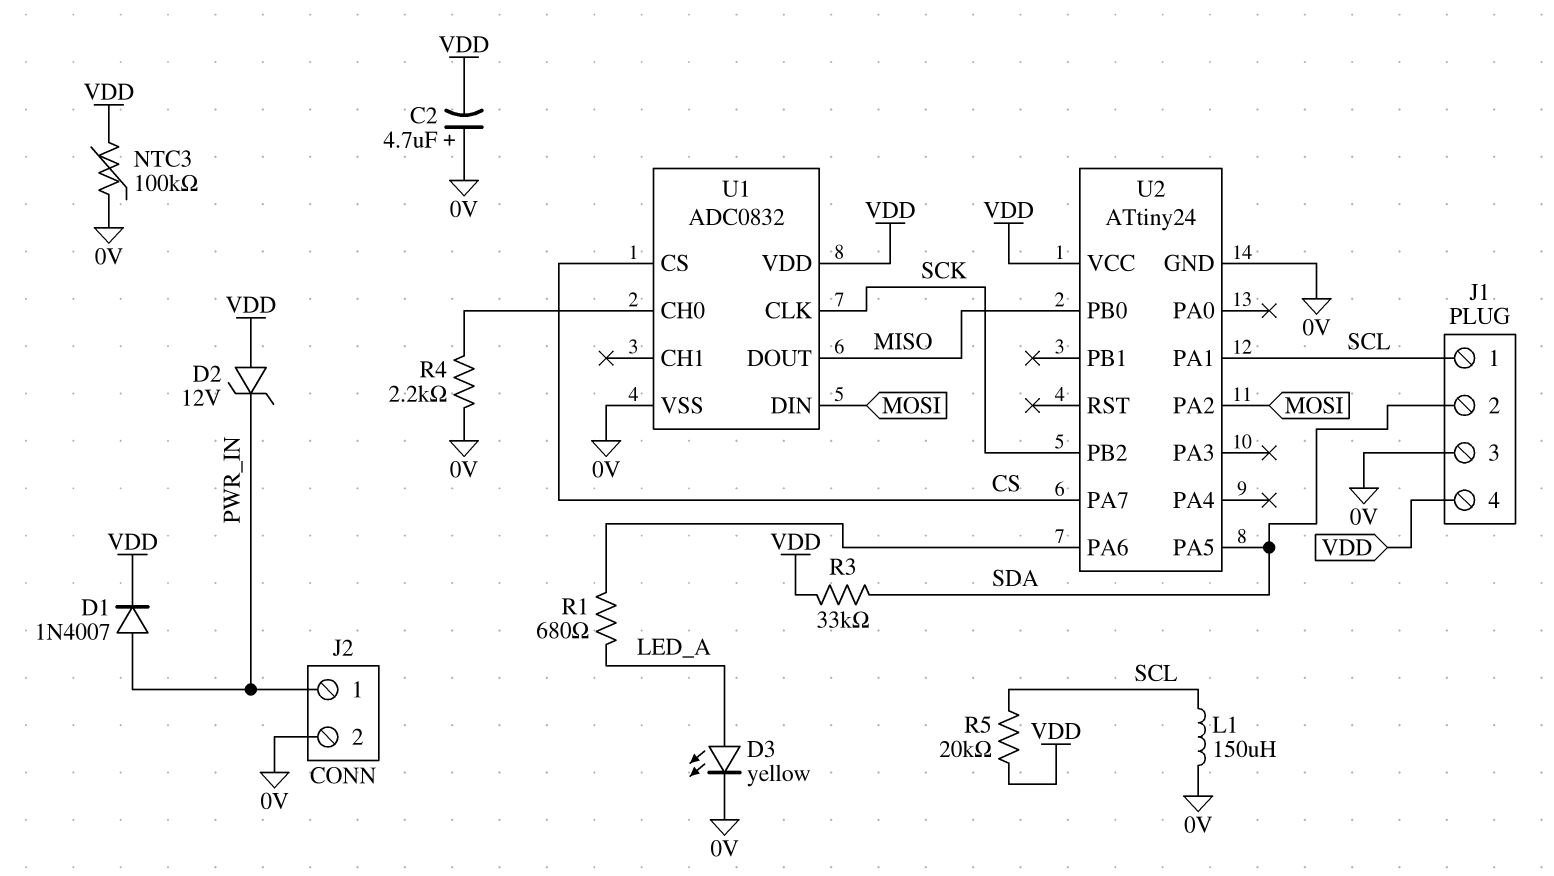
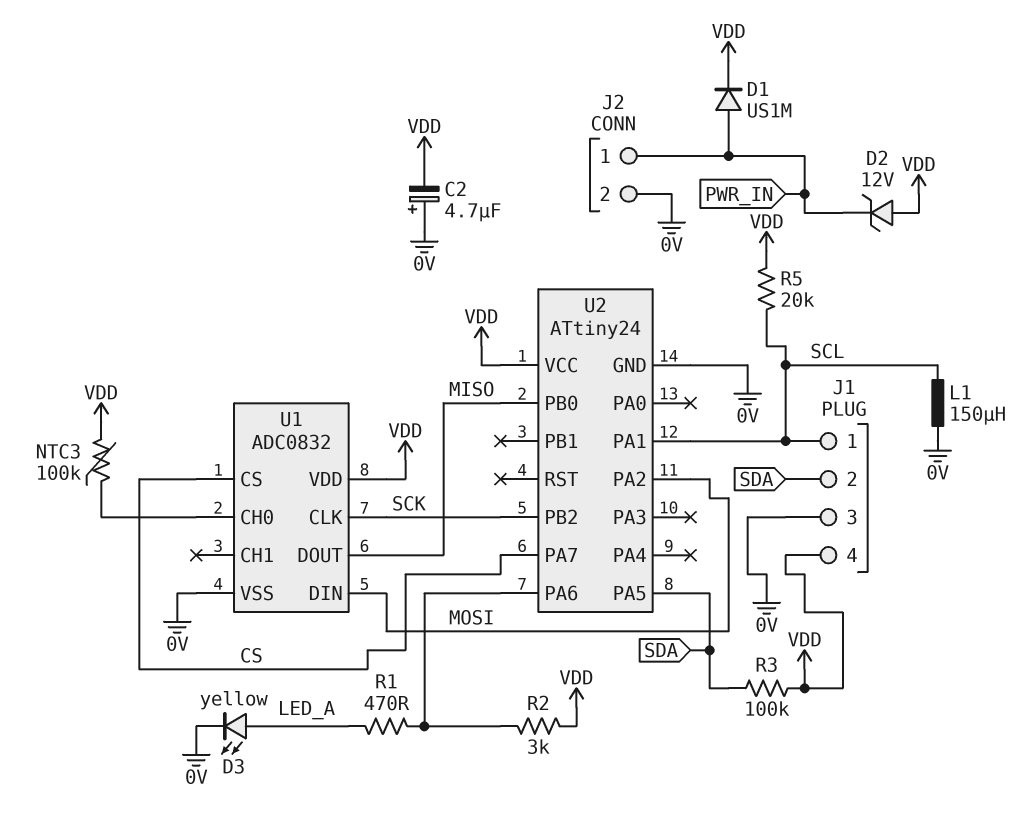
D1: diode 1N4007 (A PWR_IN, K VDD) -> diode US1M (A PWR_IN, K VDD)
NTC3: 100k (0V, VDD) -> 100k (U1/CH0, VDD)
R1: 680 (LED_A, U2/PA6) -> 470 (LED_A, U2/PA6)
R2: none -> 3k (U2/PA6, VDD)
R3: 33k (SDA, VDD) -> 100k (SDA, VDD)
R4: 2.2k (0V, U1/CH0) -> none

